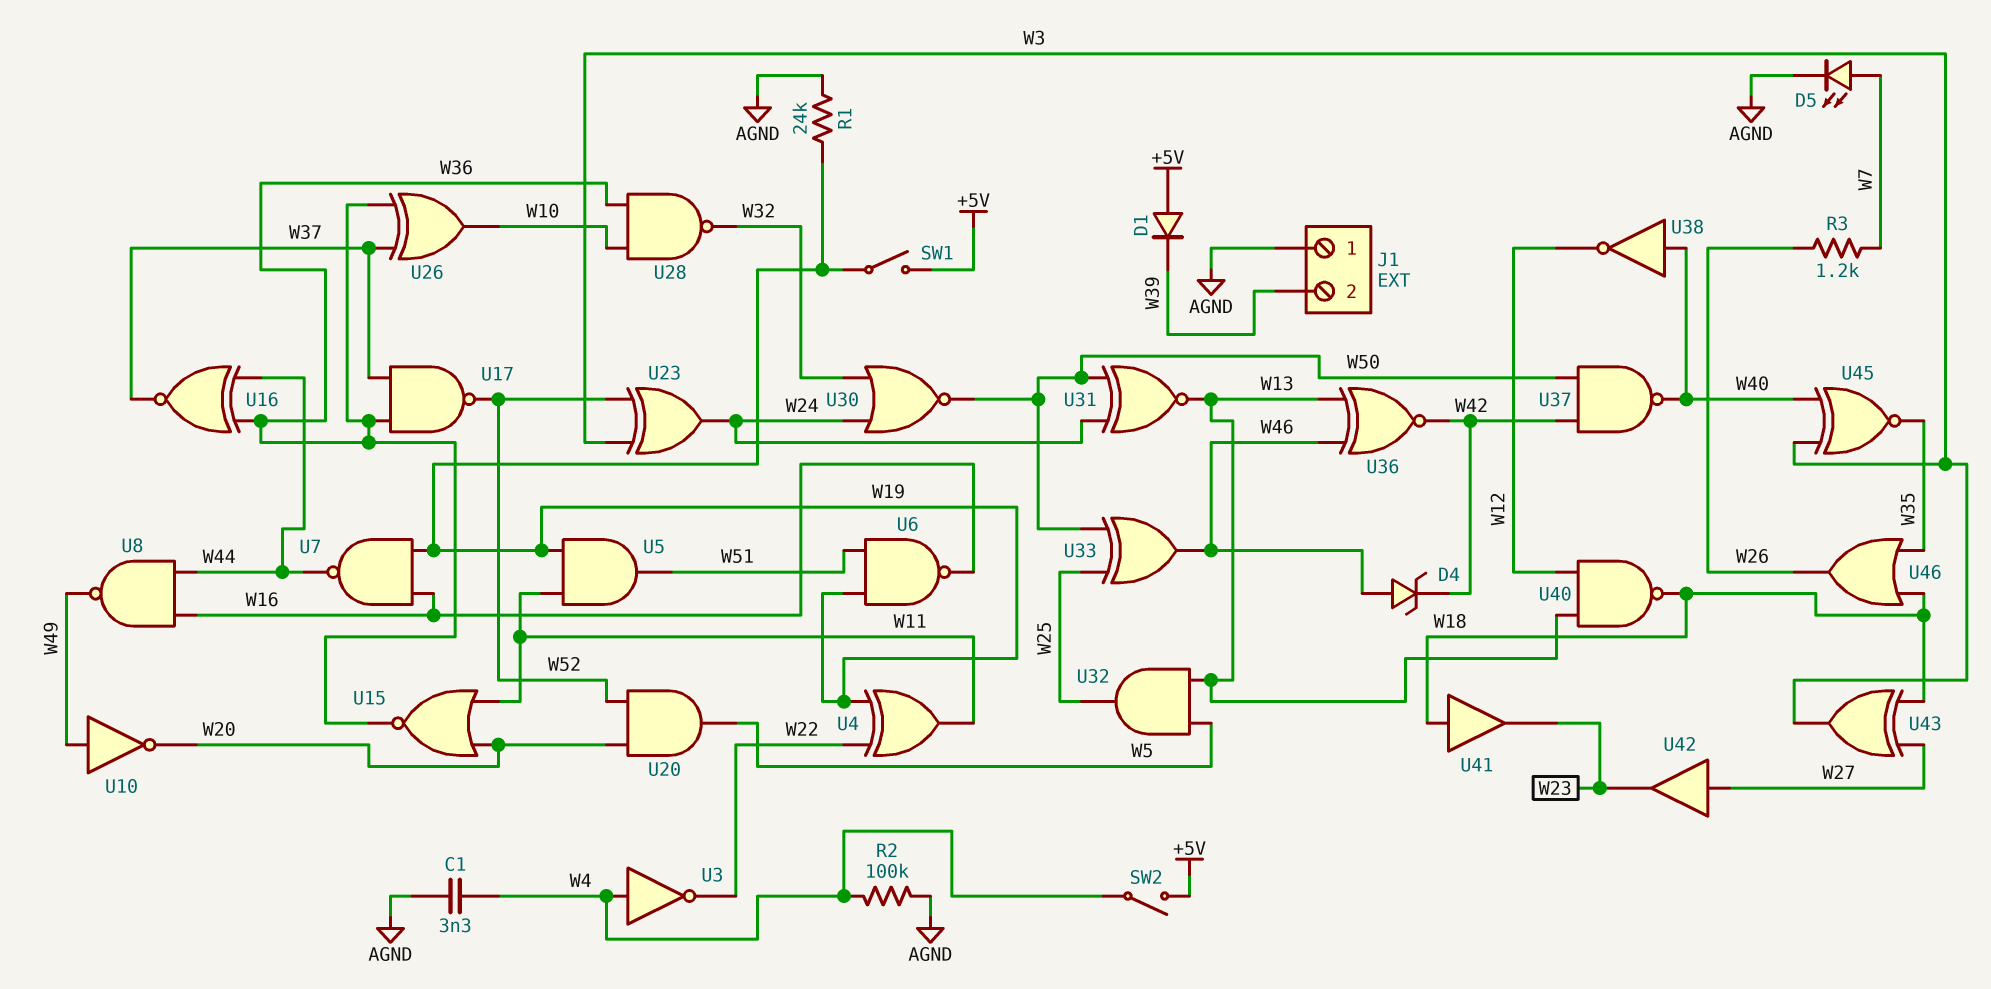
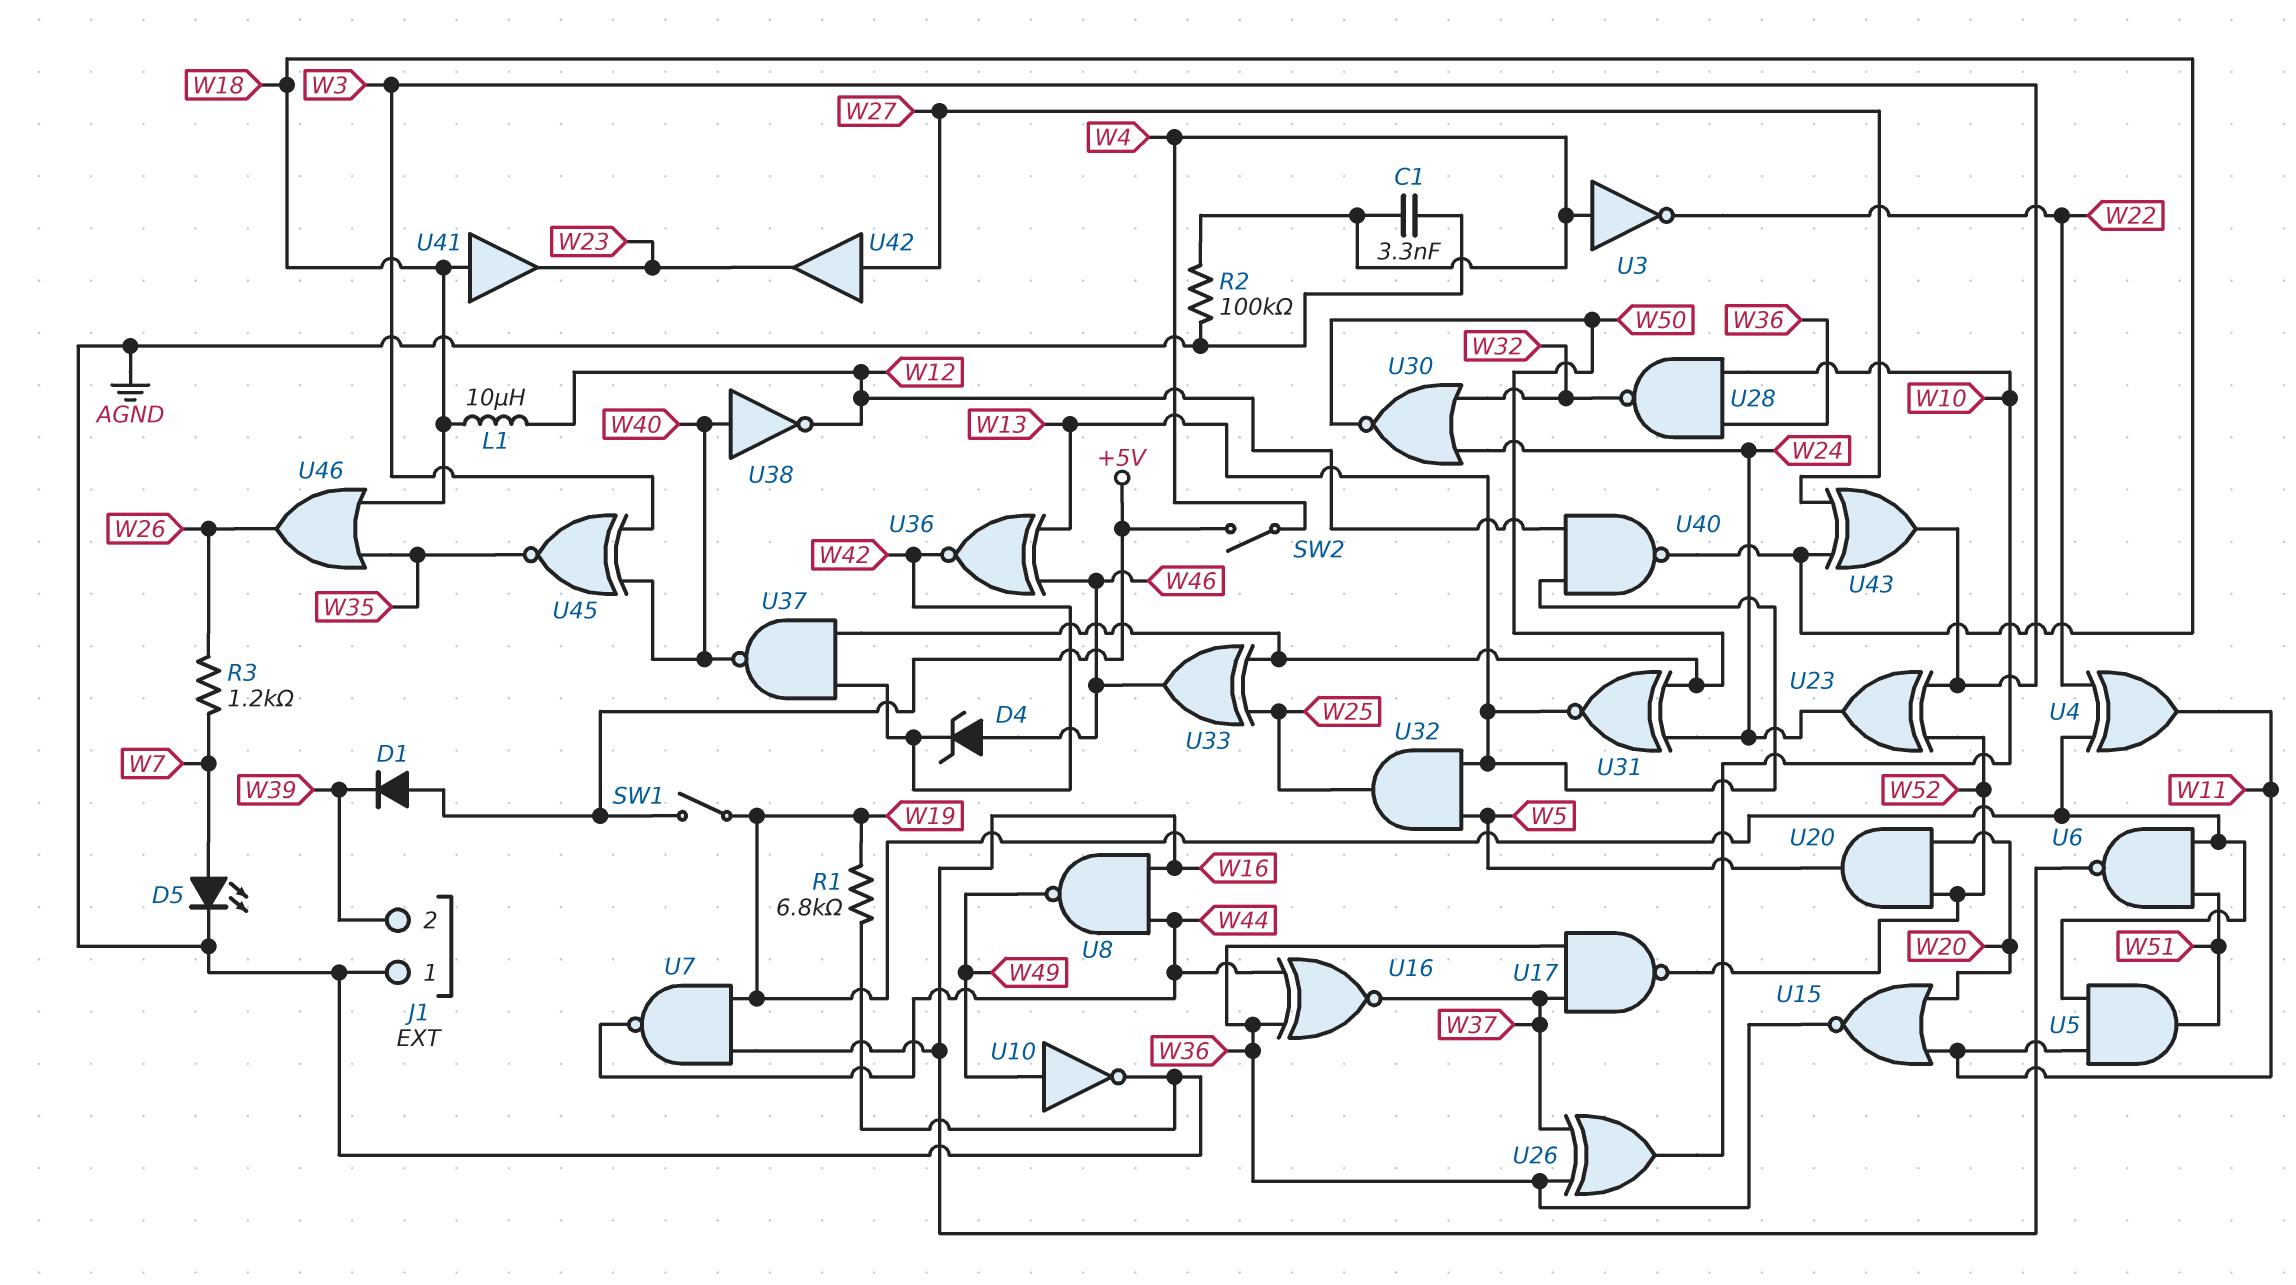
L1: none -> 10uH (W12, W18)
R1: 24k (AGND, W19) -> 6.8k (AGND, W19)
U10: NOT (in W49, out W20) -> NOT (in W49, out AGND)

